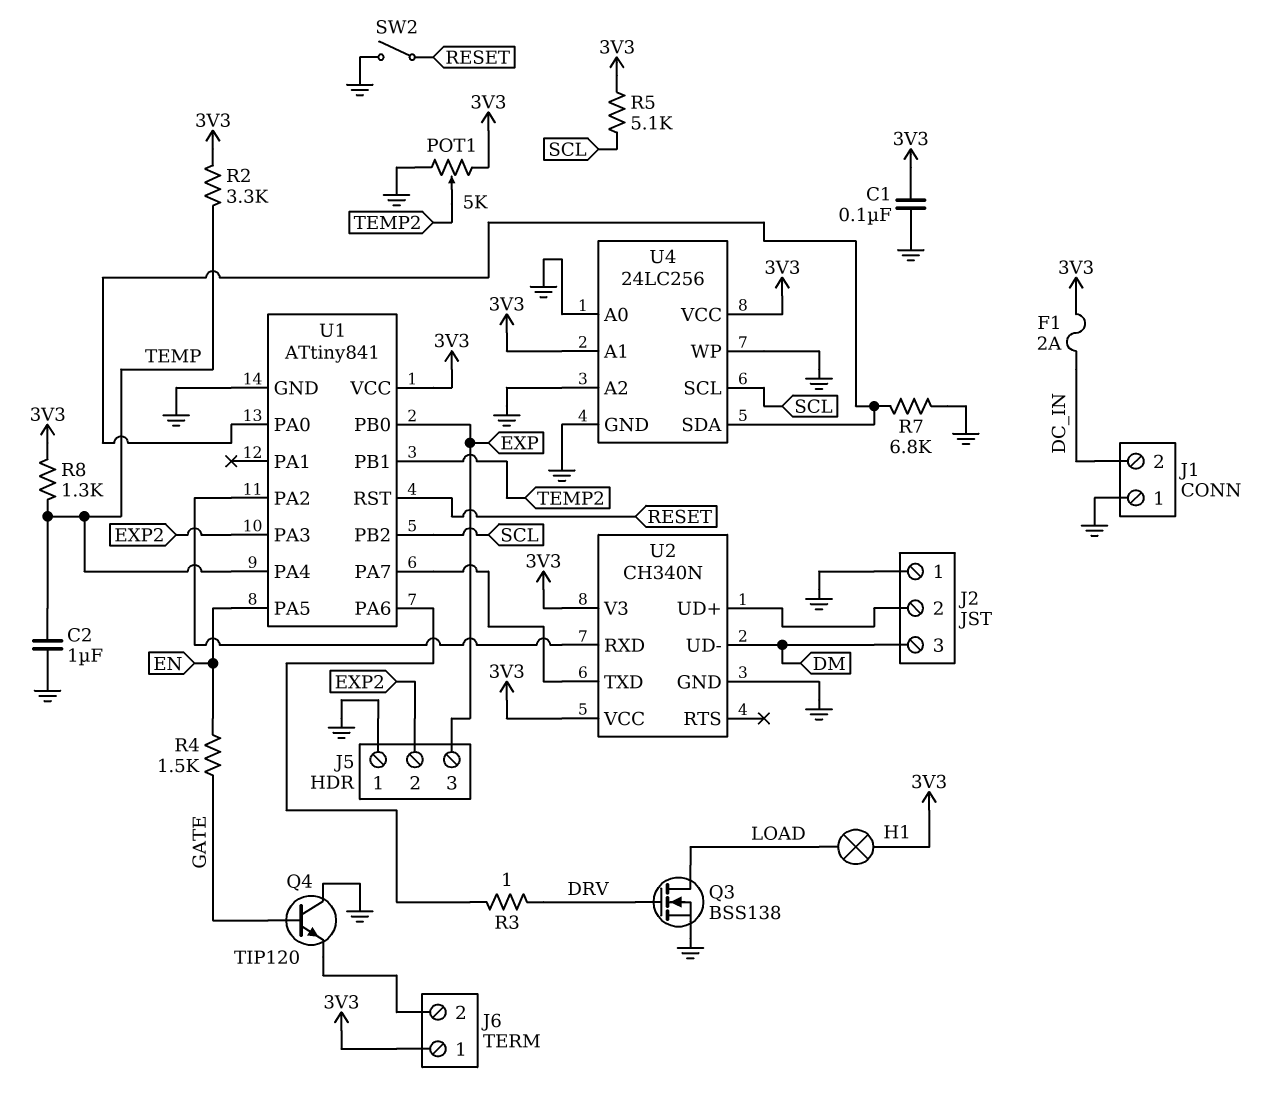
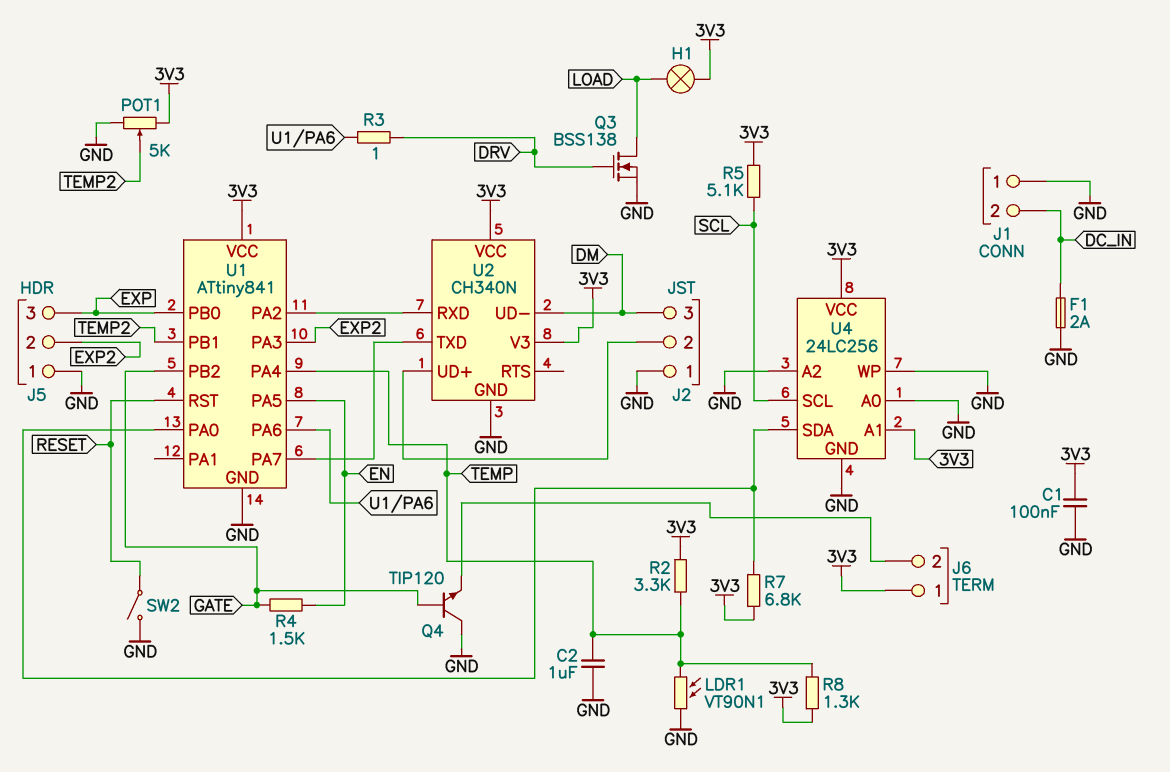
F1: 2A (3V3, DC_IN) -> 2A (DC_IN, GND)
LDR1: none -> VT90N1 (GND, TEMP)
R7: 6.8k (GND, U1/PA0) -> 6.8k (3V3, U1/PA0)
U1 pin PB2: SCL -> GATE

